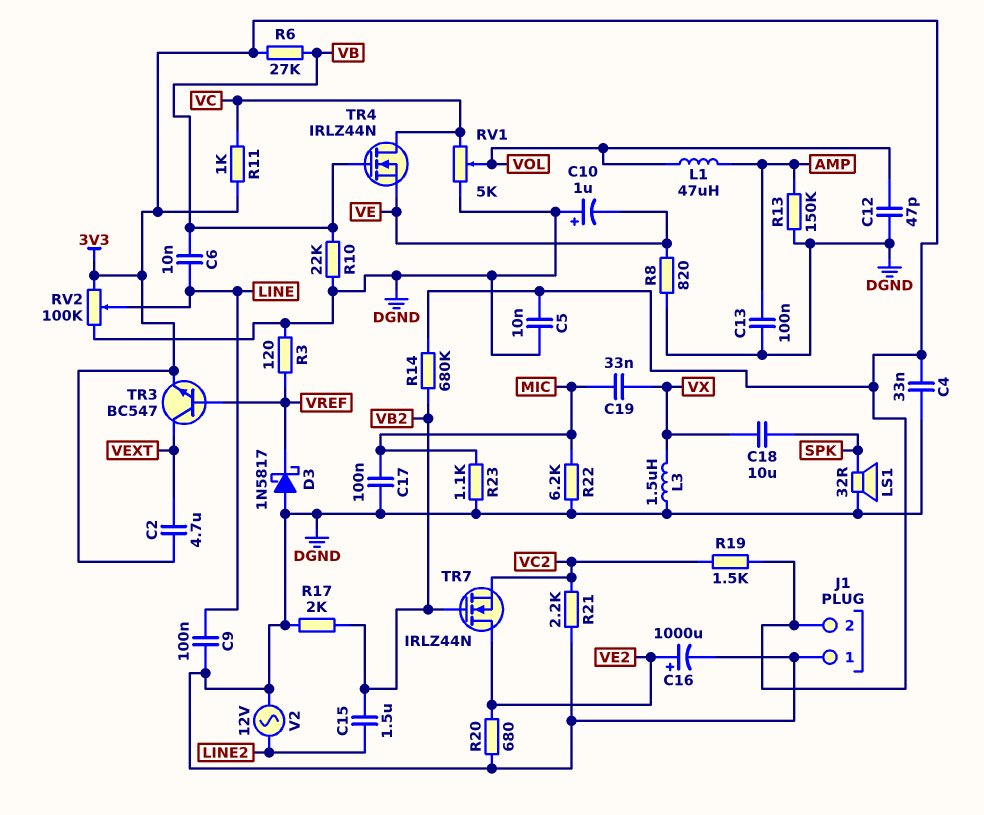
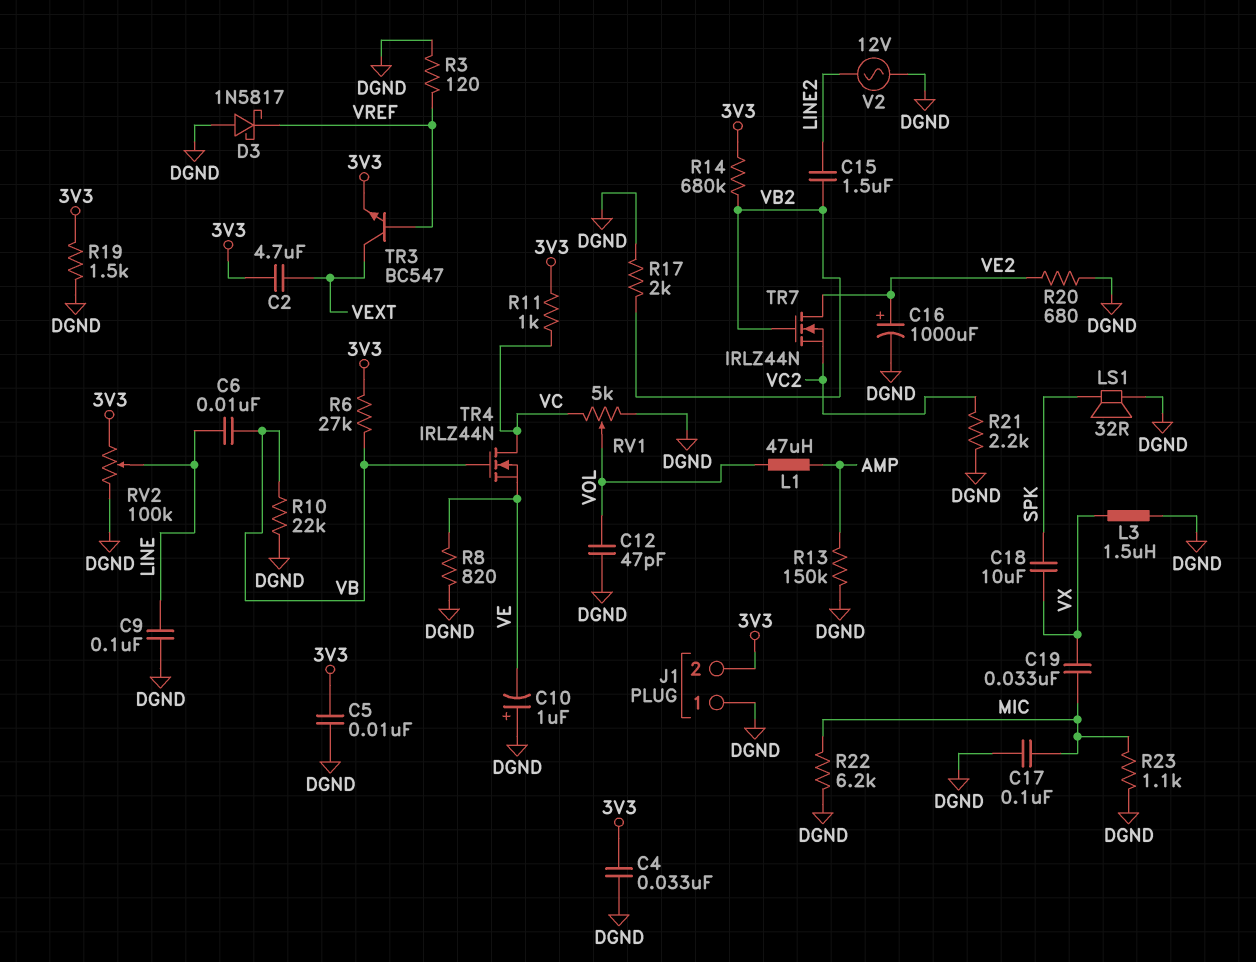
C13: 100nF (AMP, DGND) -> none
R19: 1.5k (3V3, VC2) -> 1.5k (3V3, DGND)

